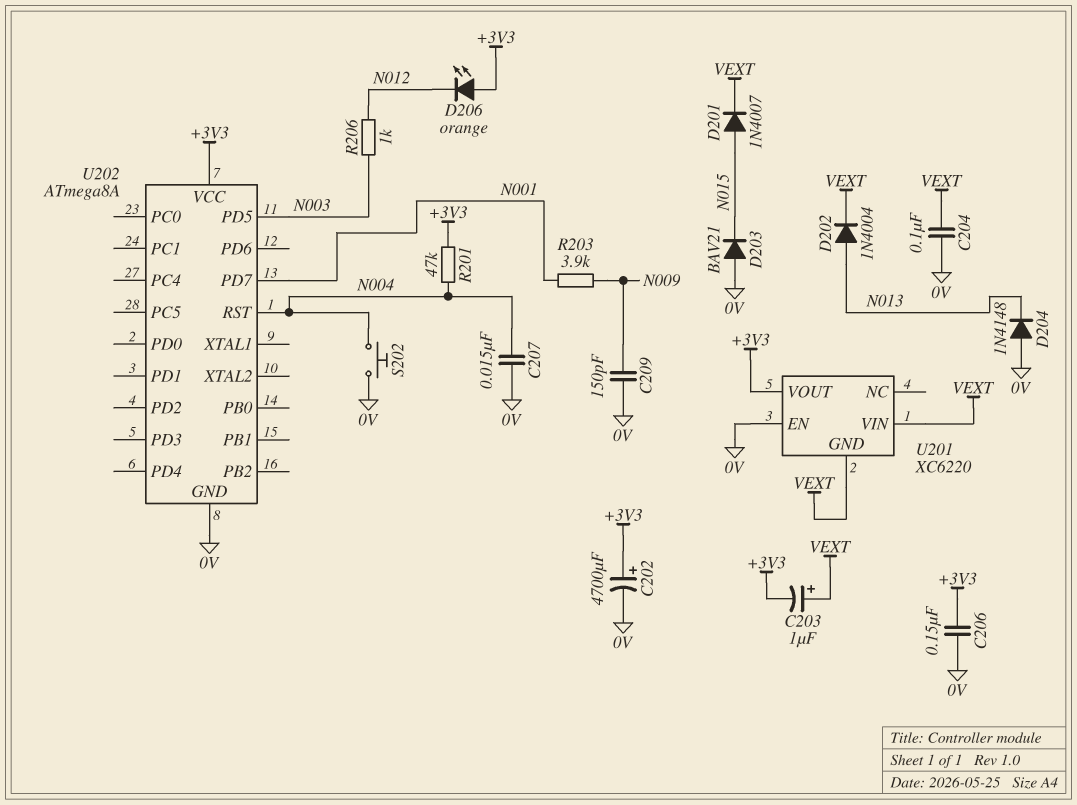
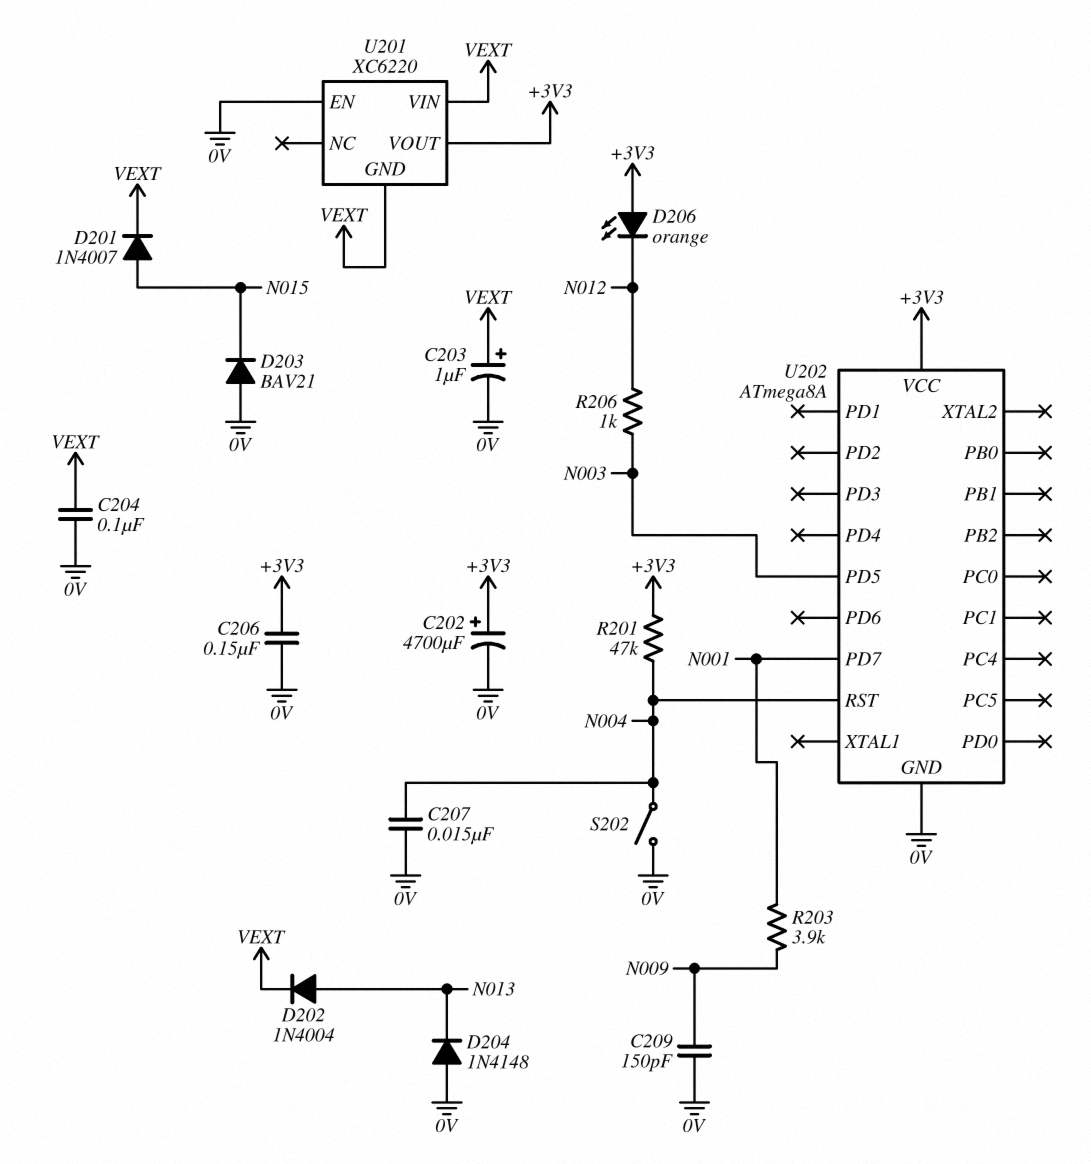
C203: 1uF (plus VEXT, minus +3V3) -> 1uF (plus VEXT, minus 0V)
S202: button (0V, N004) -> switch (0V, N004)

